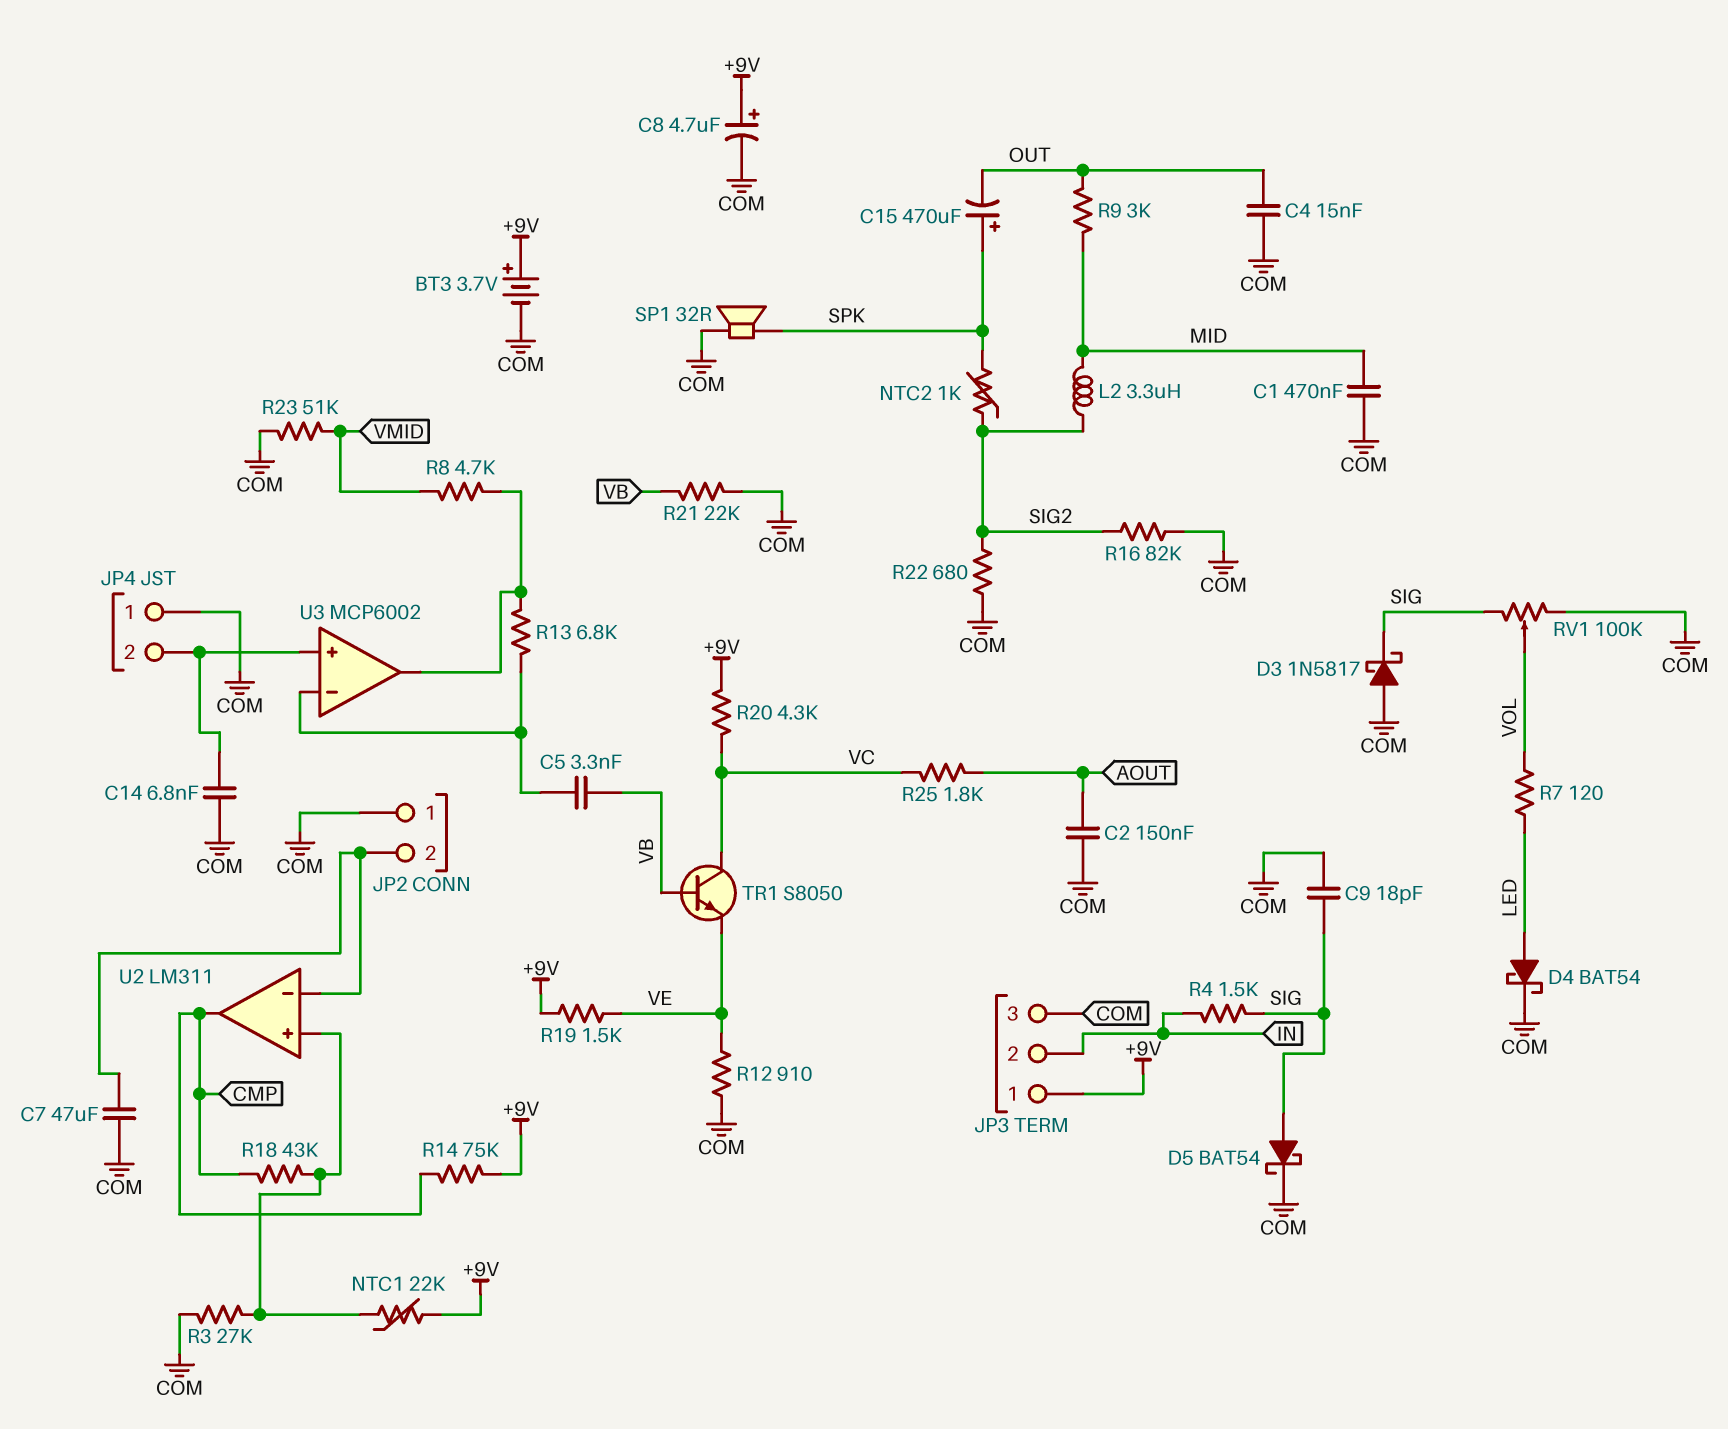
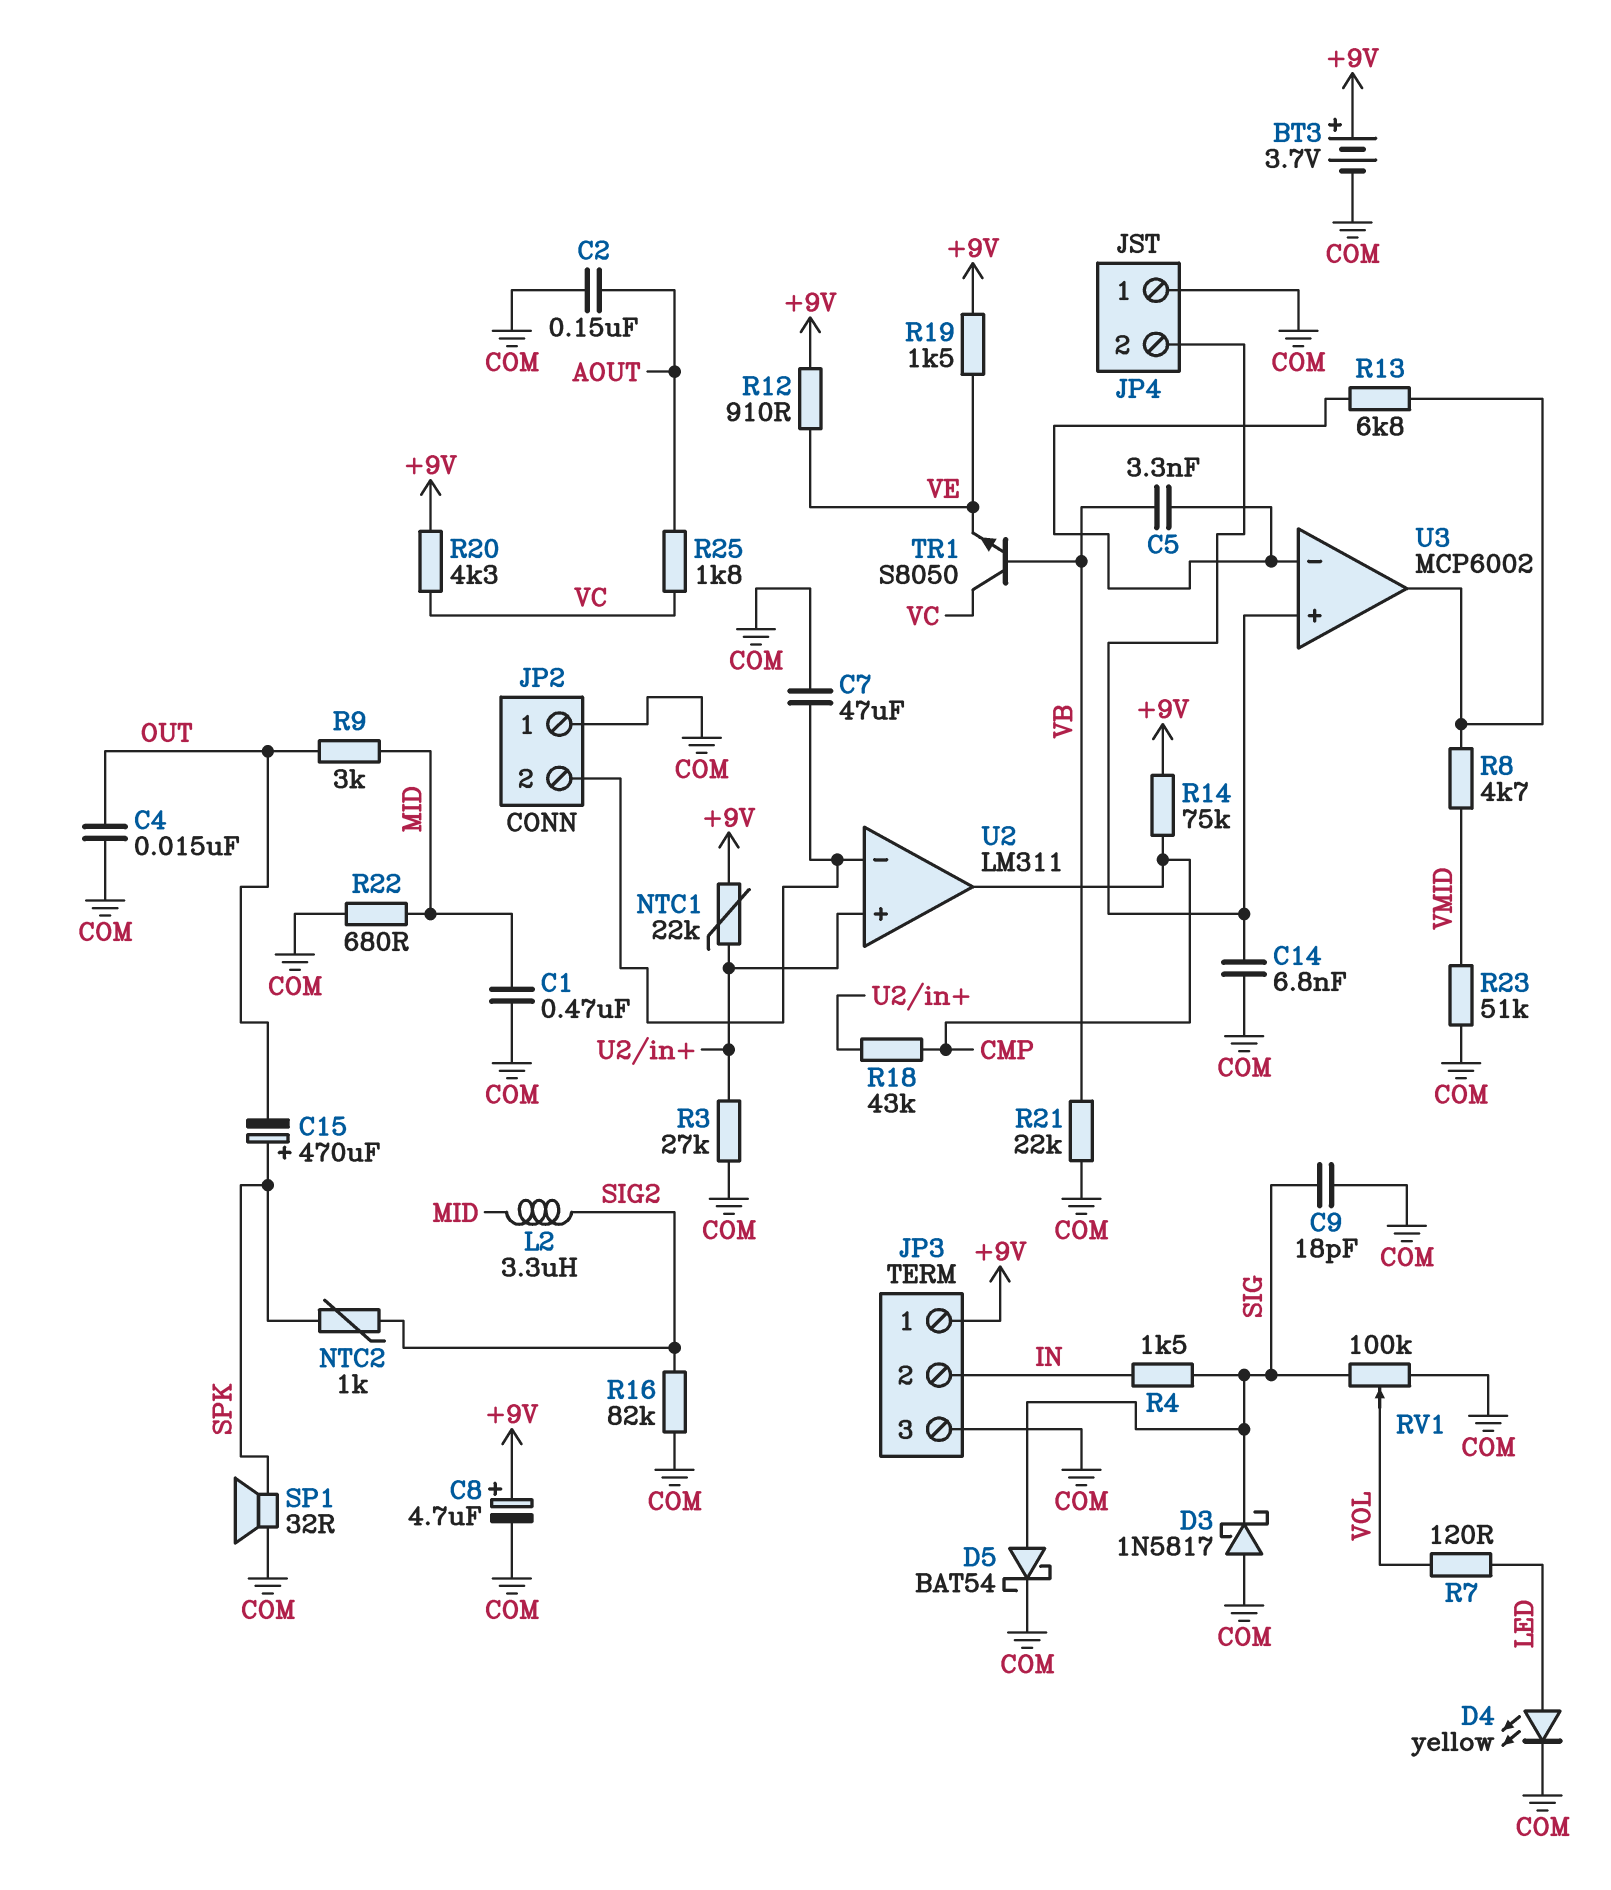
D4: schottky BAT54 (A LED, K COM) -> LED yellow (A LED, K COM)
R12: 910 (COM, VE) -> 910 (+9V, VE)
R22: 680 (COM, SIG2) -> 680 (COM, MID)

